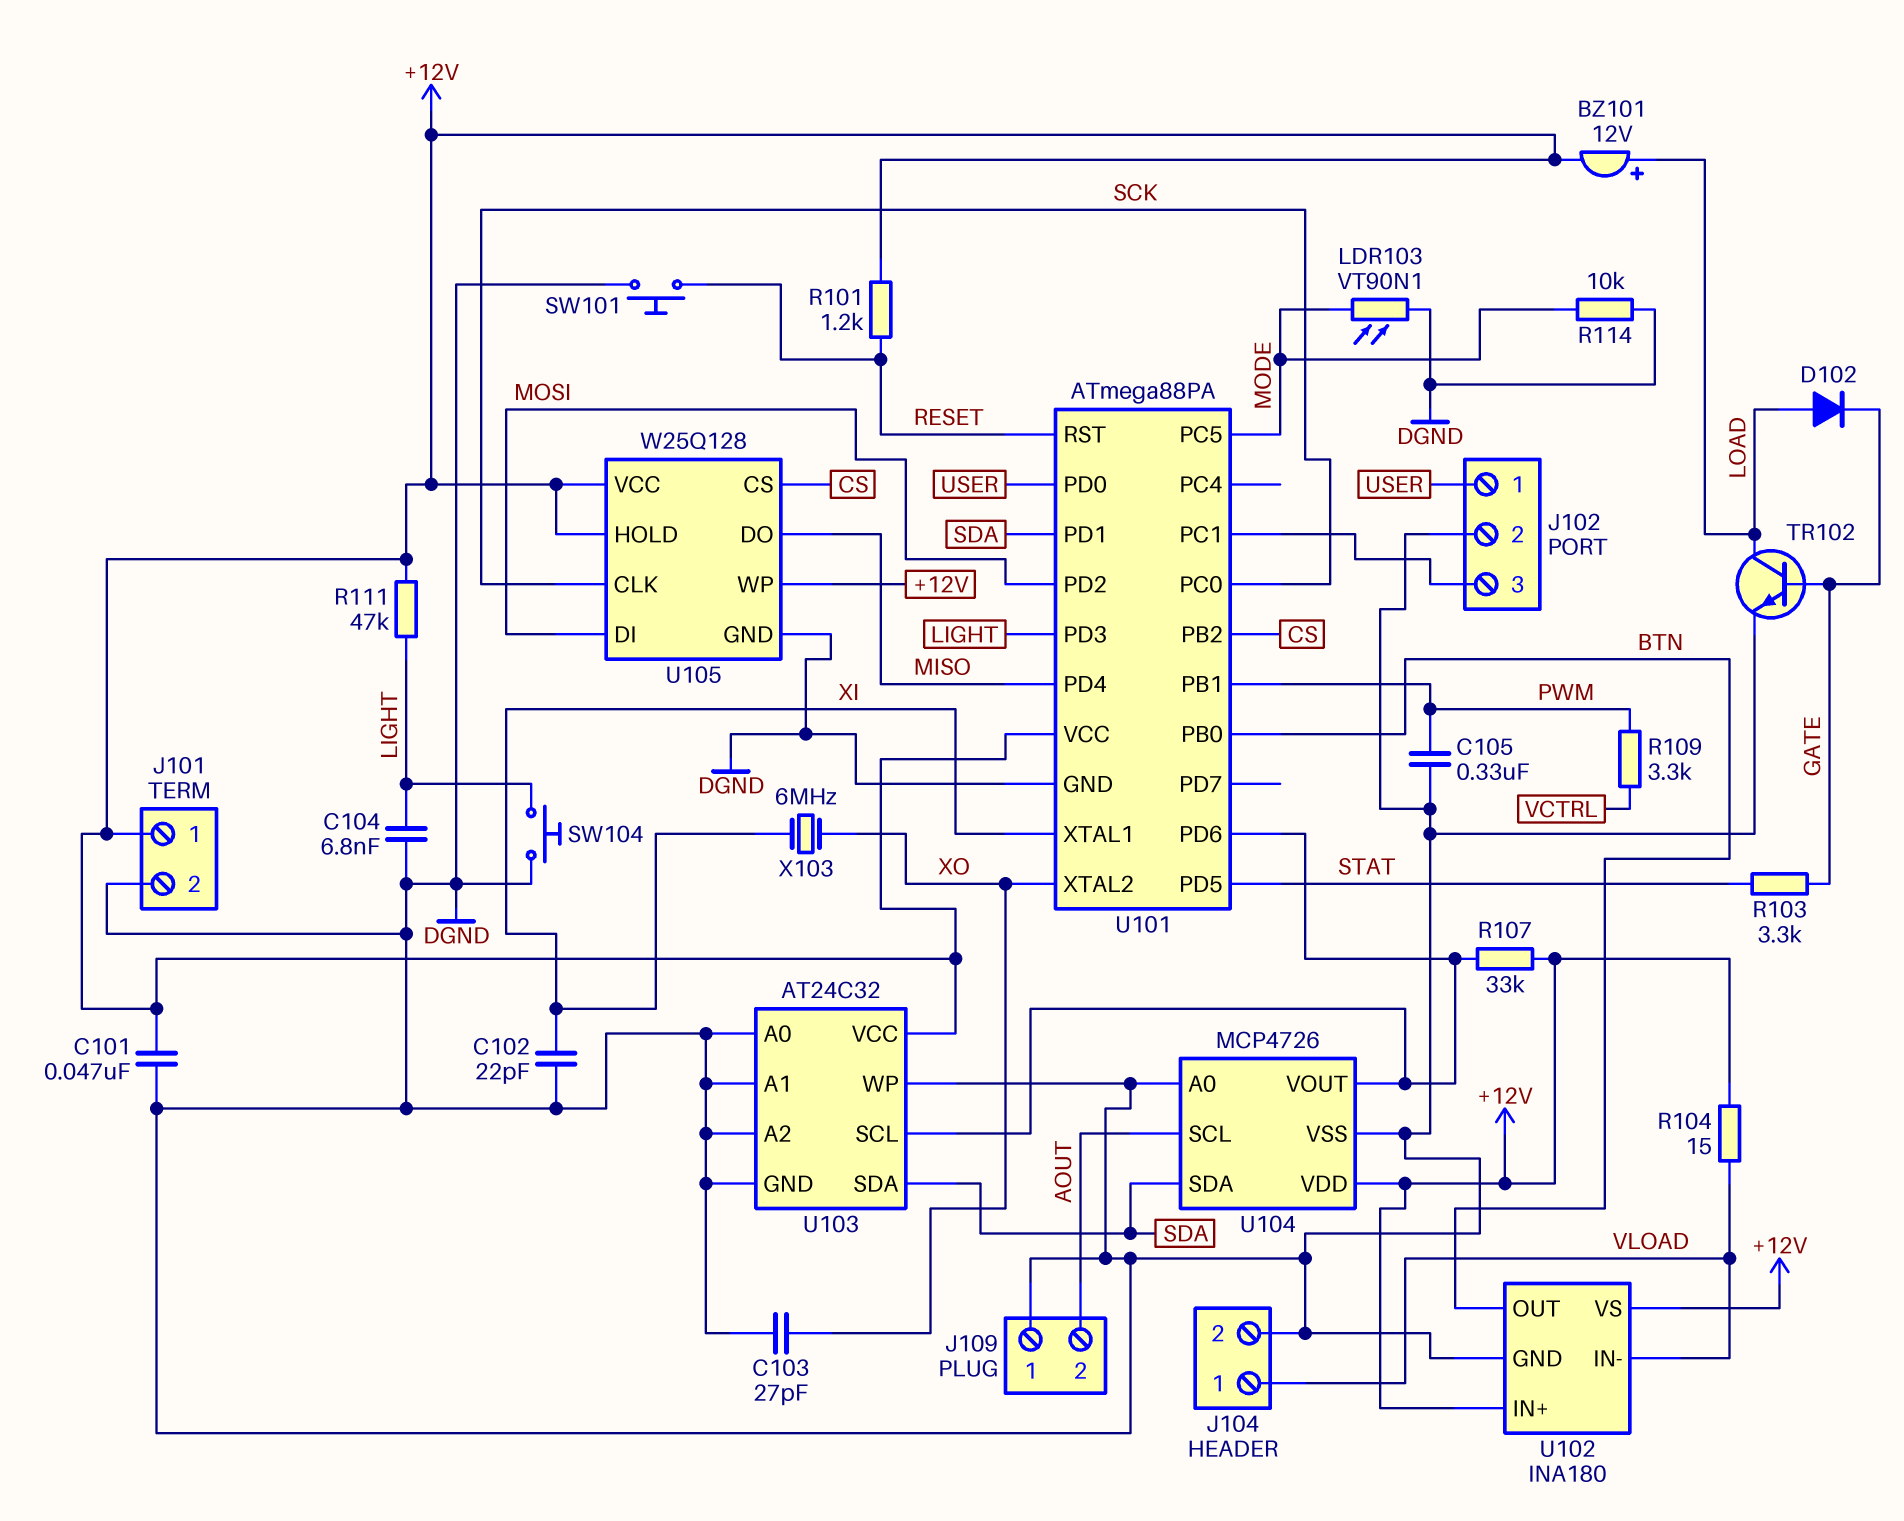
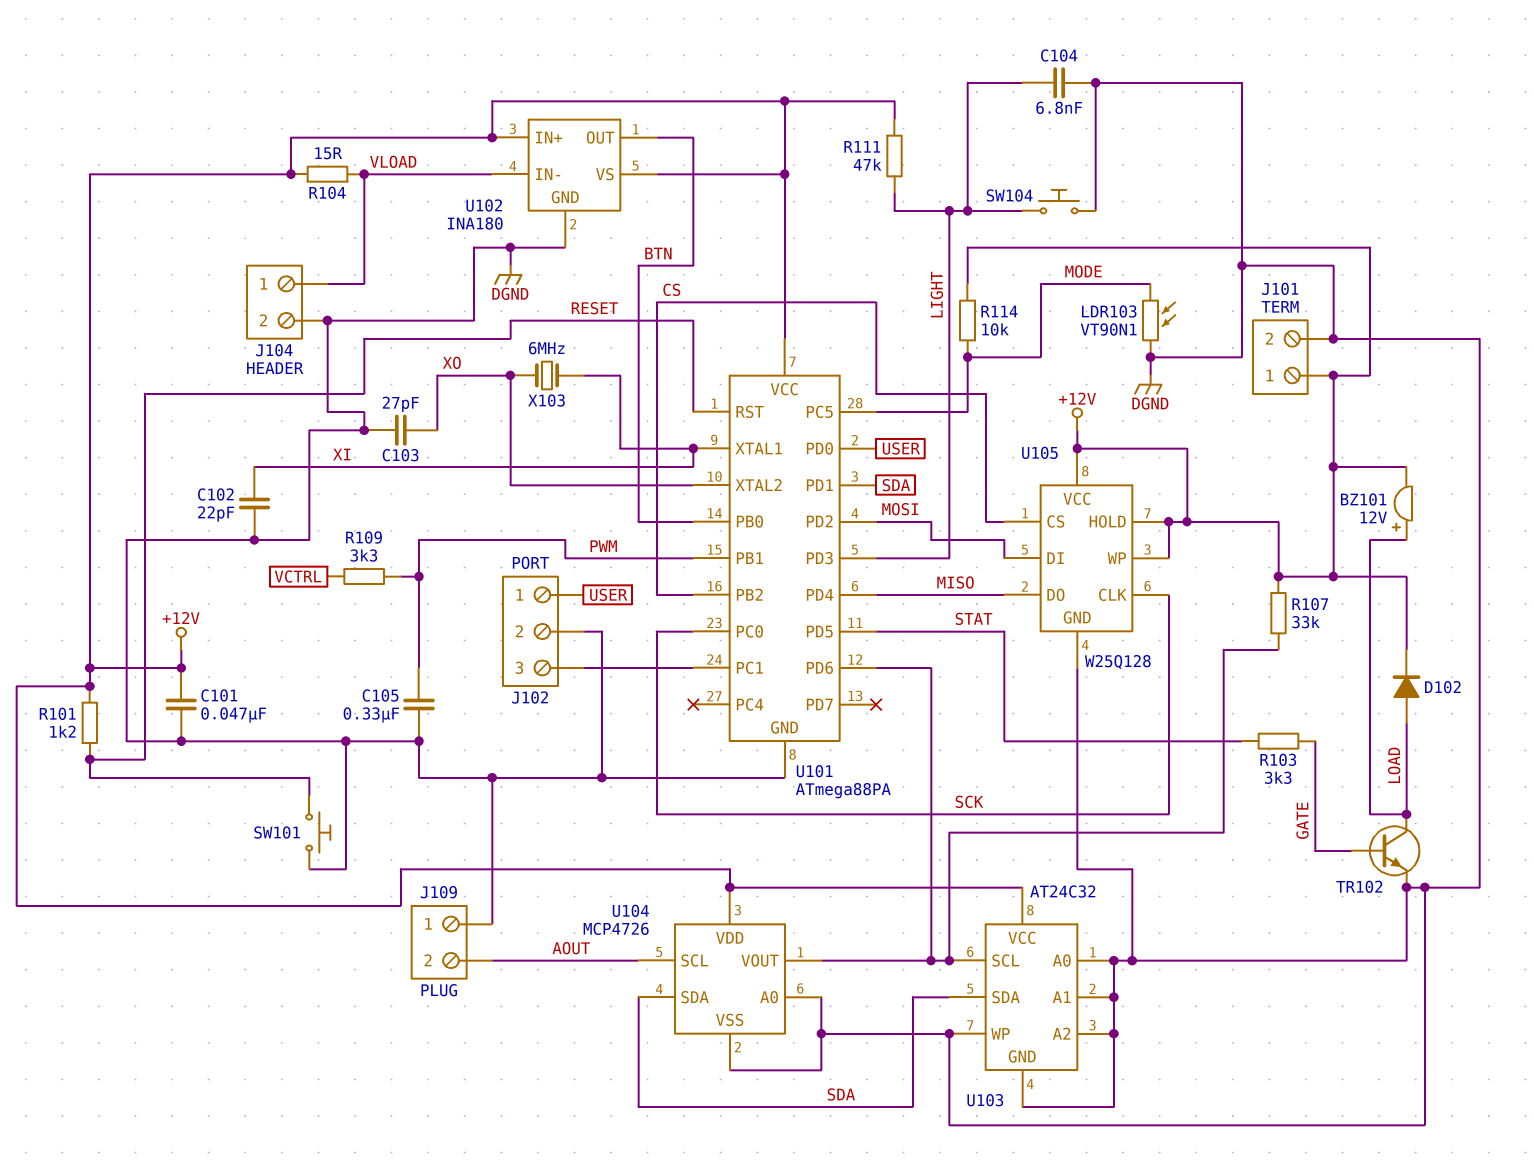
D102: diode (A LOAD, K GATE) -> diode (A LOAD, K +12V)
R114: 10k (DGND, MODE) -> 10k (+12V, MODE)

